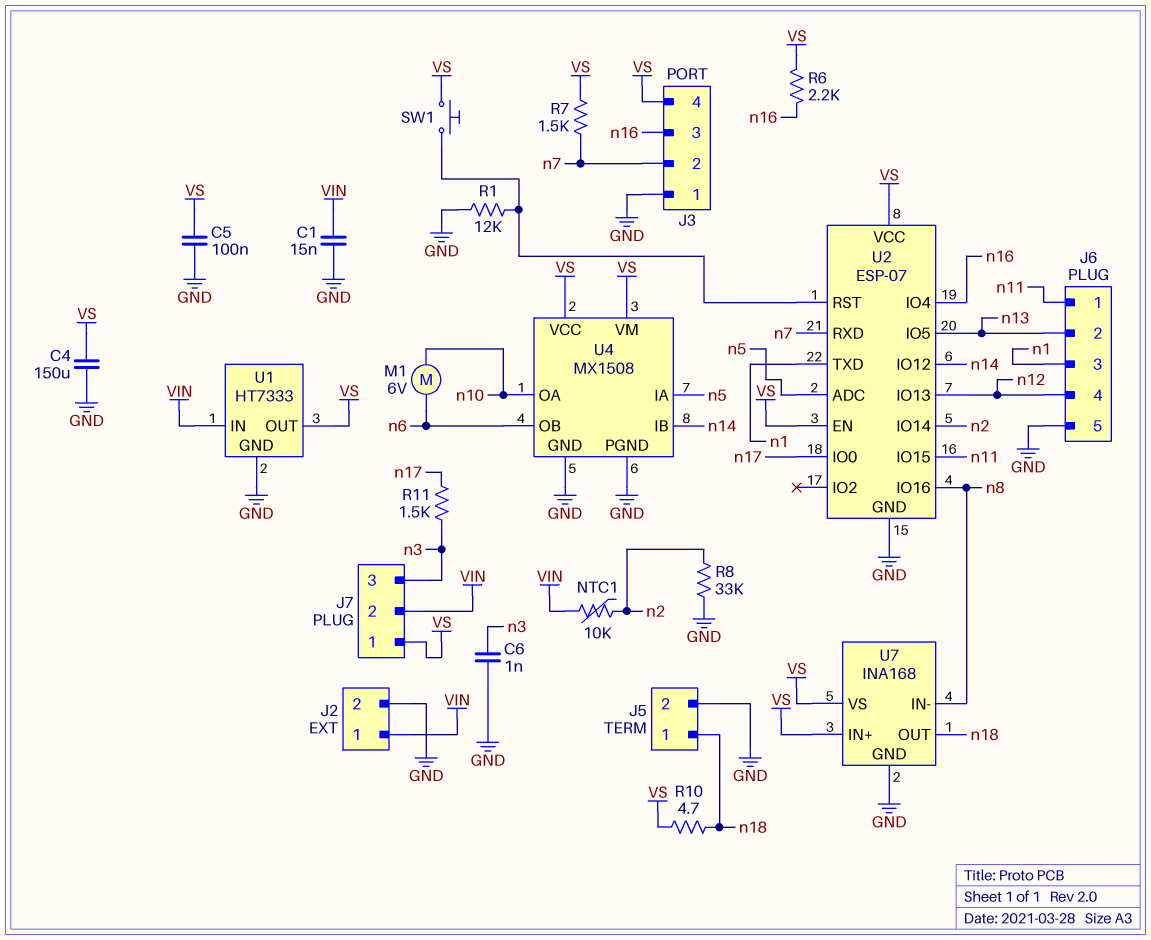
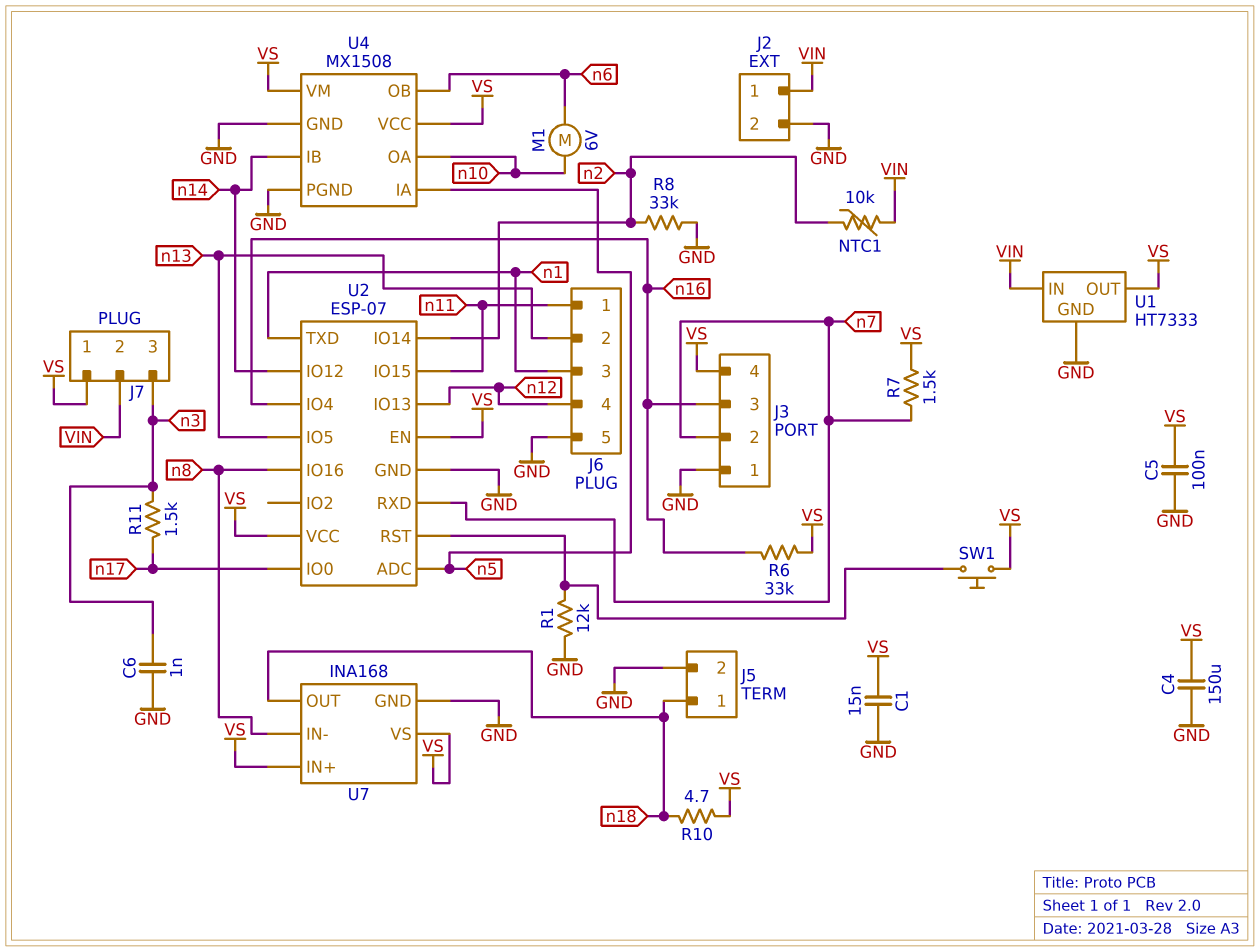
C1: 15nF (GND, VIN) -> 15nF (GND, VS)
R6: 2.2k (VS, n16) -> 33k (VS, n16)

